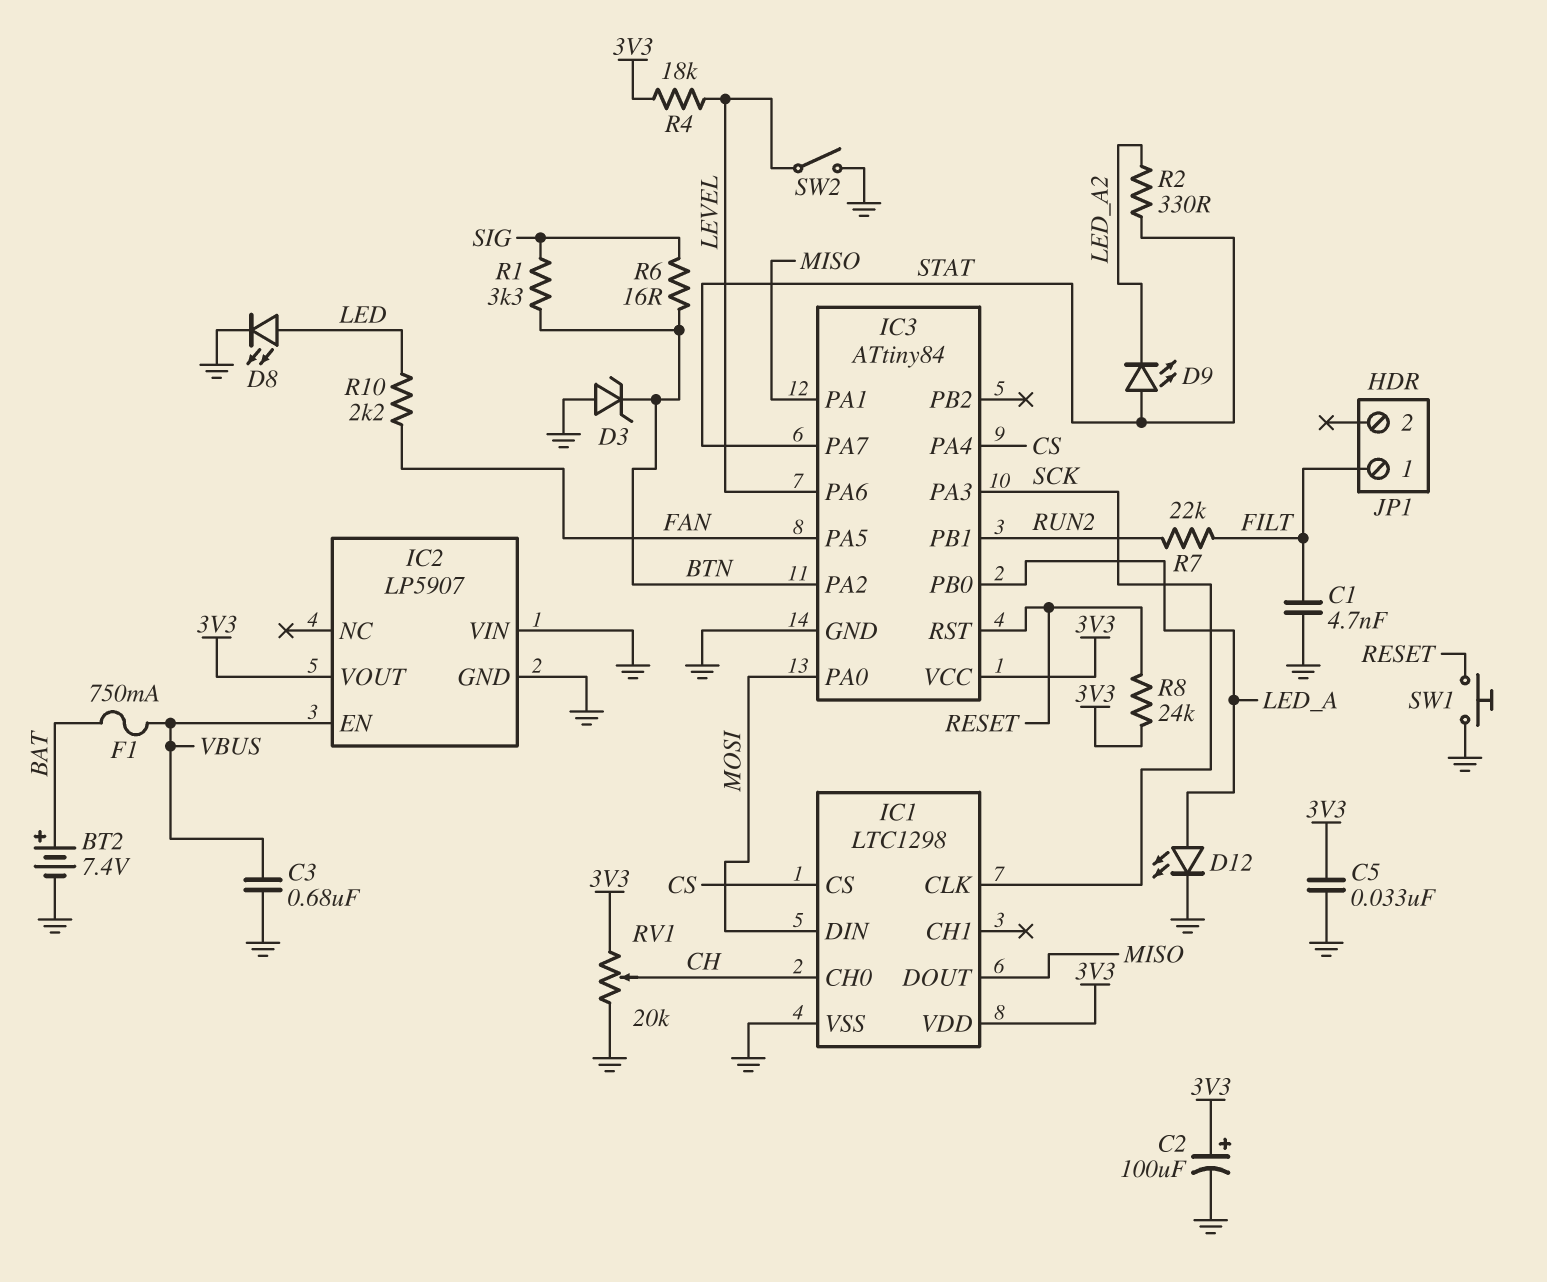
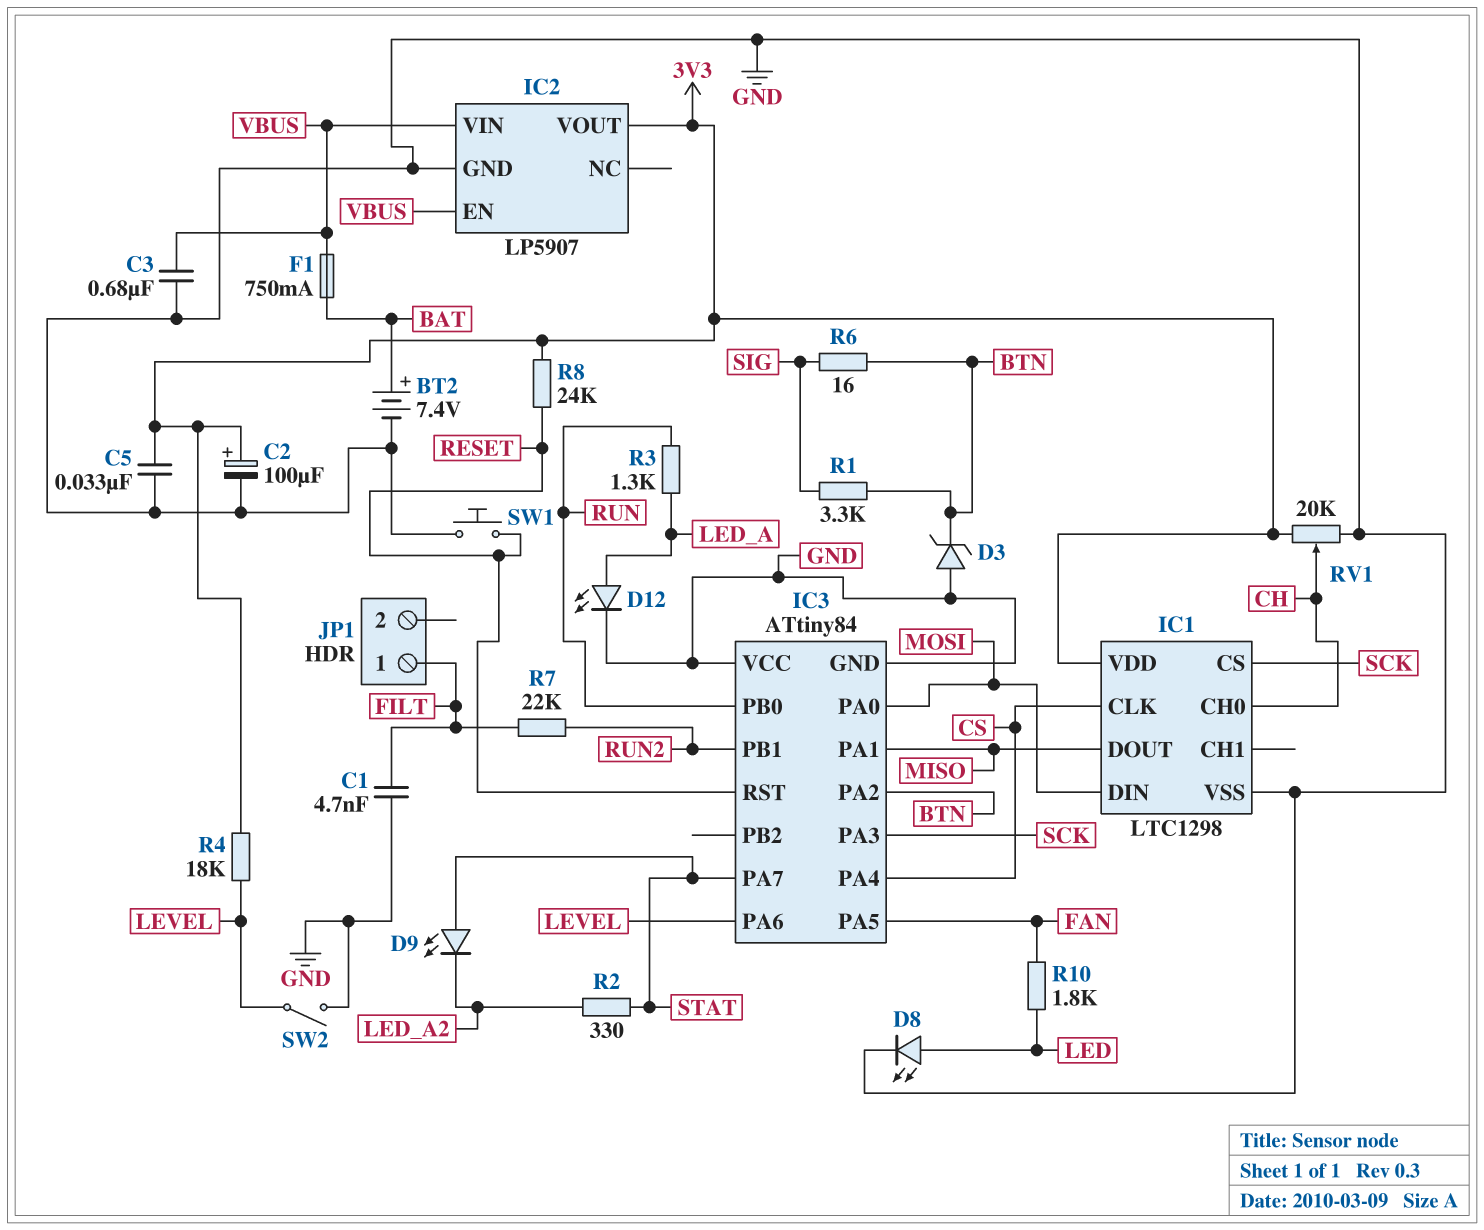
IC1 pin CLK: SCK -> CS
IC1 pin CS: CS -> SCK
IC2 pin VIN: GND -> VBUS
IC3 pin PB0: LED_A -> RUN
IC3 pin VCC: 3V3 -> GND
R3: none -> 1.3k (LED_A, RUN)
R10: 2.2k (FAN, LED) -> 1.8k (FAN, LED)

